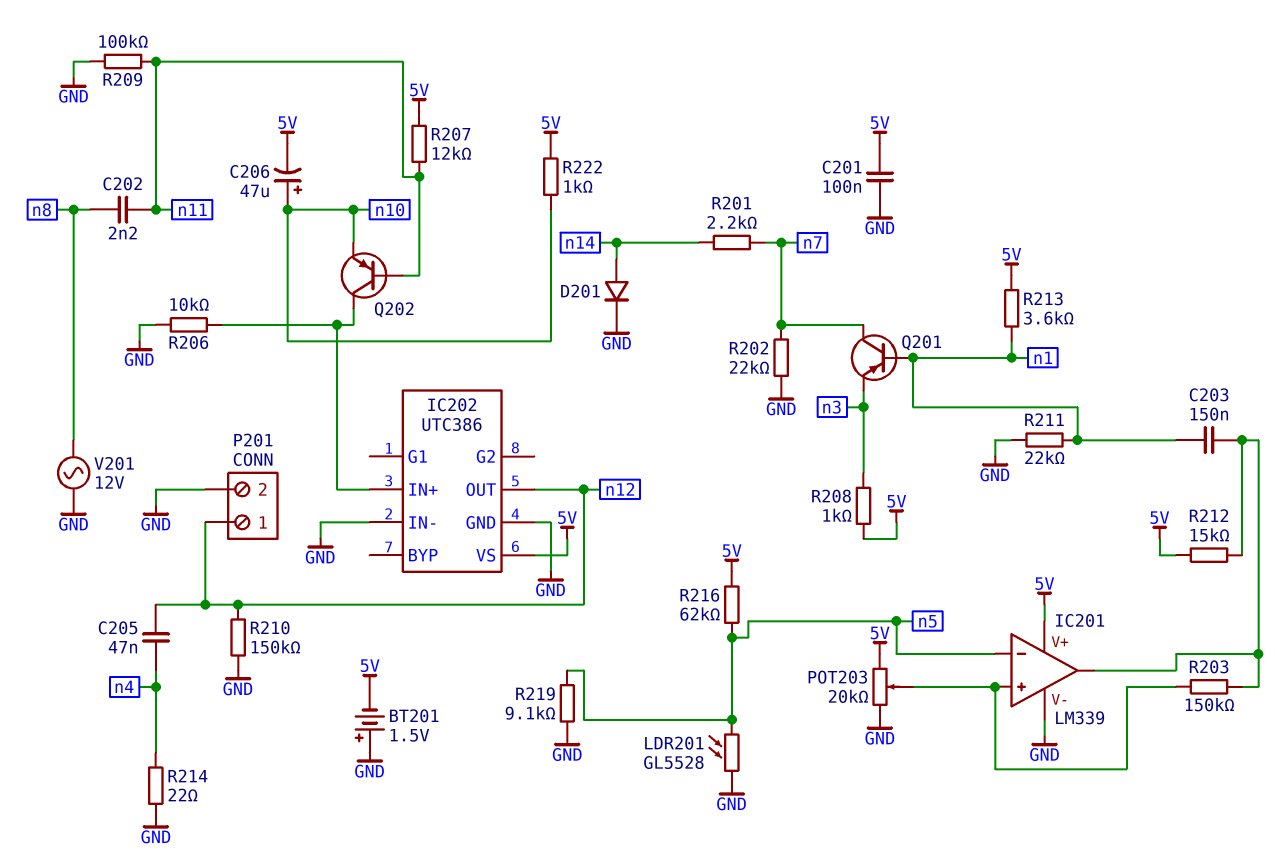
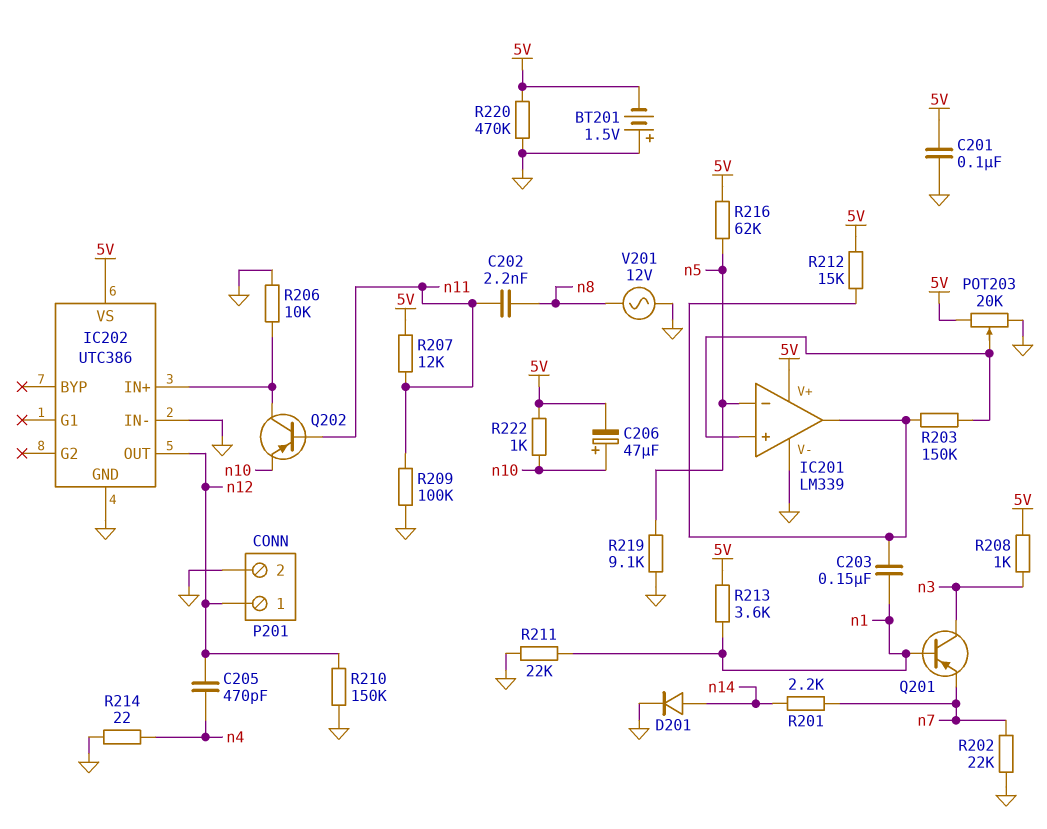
C205: 47nF (n4, n12) -> 470pF (n4, n12)
LDR201: GL5528 (GND, n5) -> none
Q201: PNP (B n1, C n7, E n3) -> PNP (B n1, C n3, E n7)
R220: none -> 470k (5V, GND)

